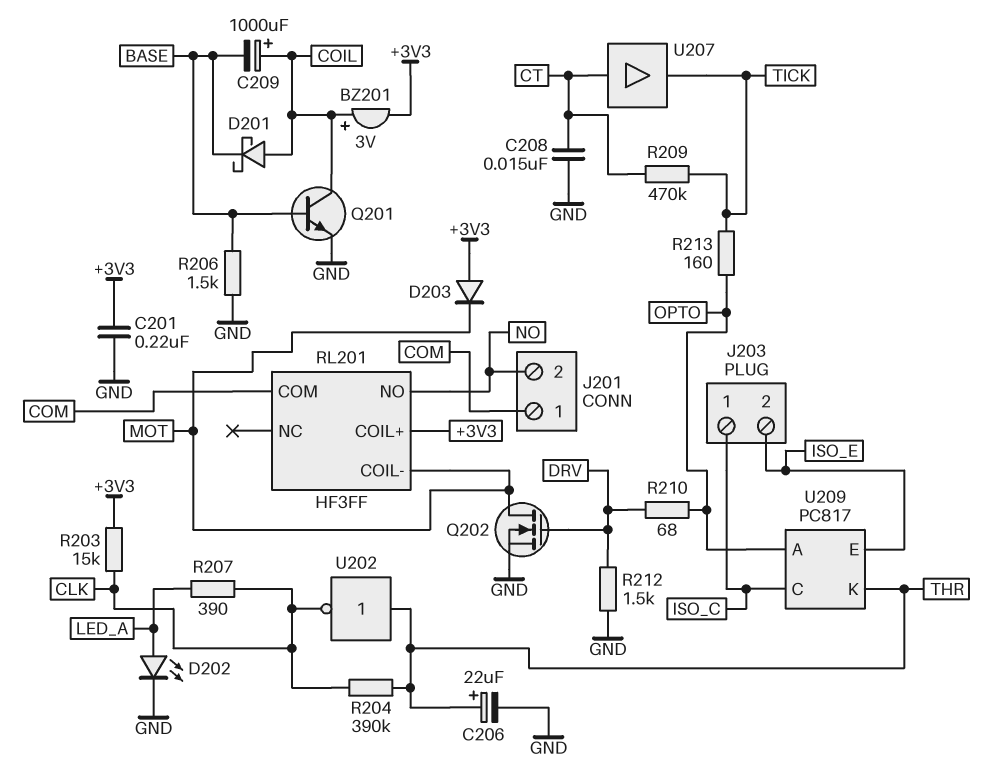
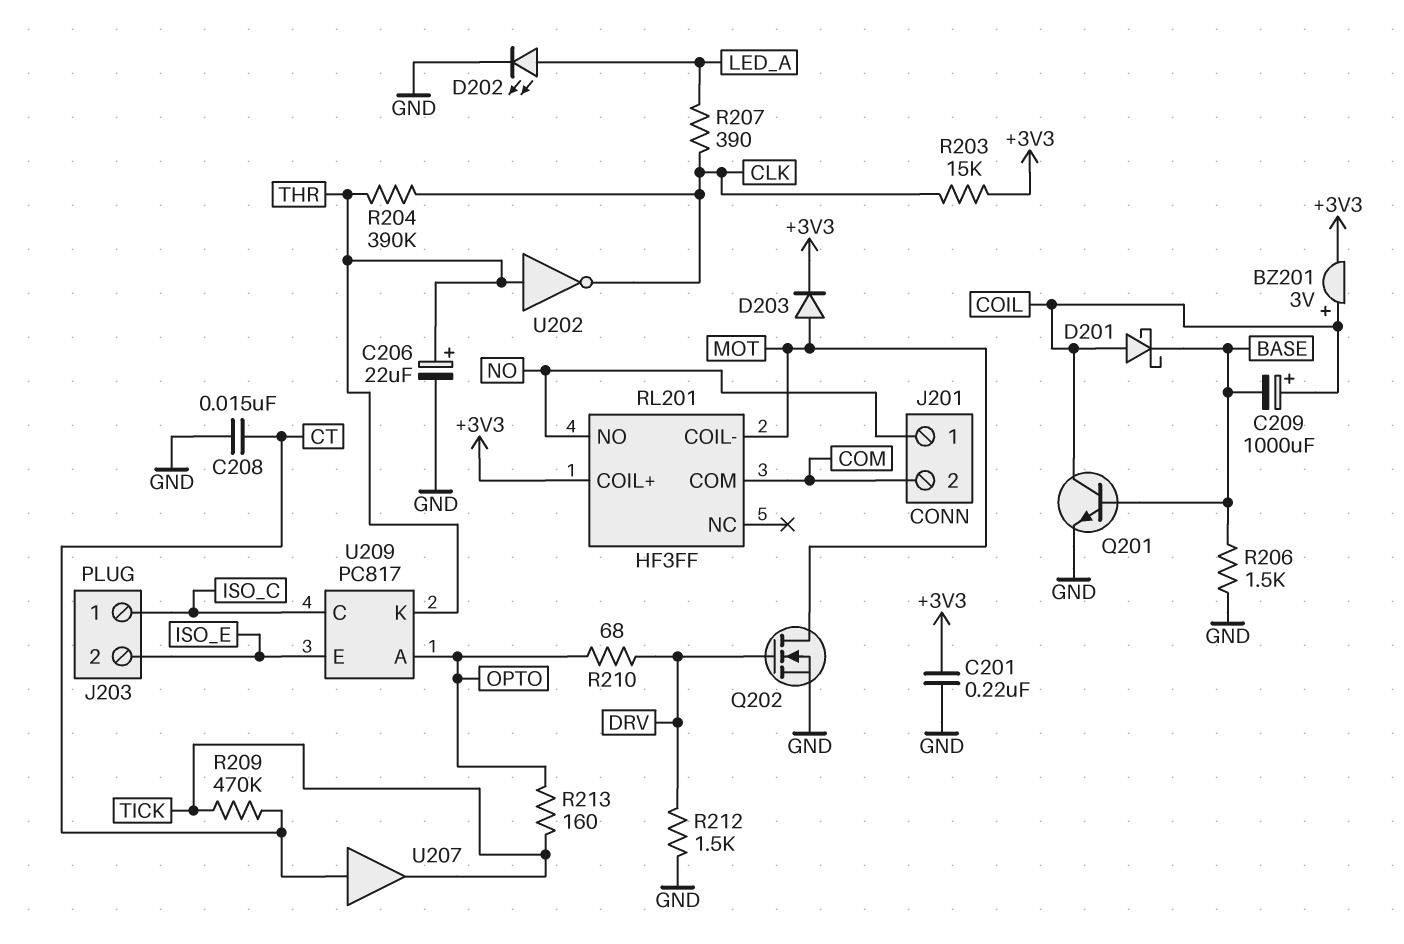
D203: diode (A +3V3, K MOT) -> diode (A MOT, K +3V3)
J201 pin 1: COM -> NO
J201 pin 2: NO -> COM

